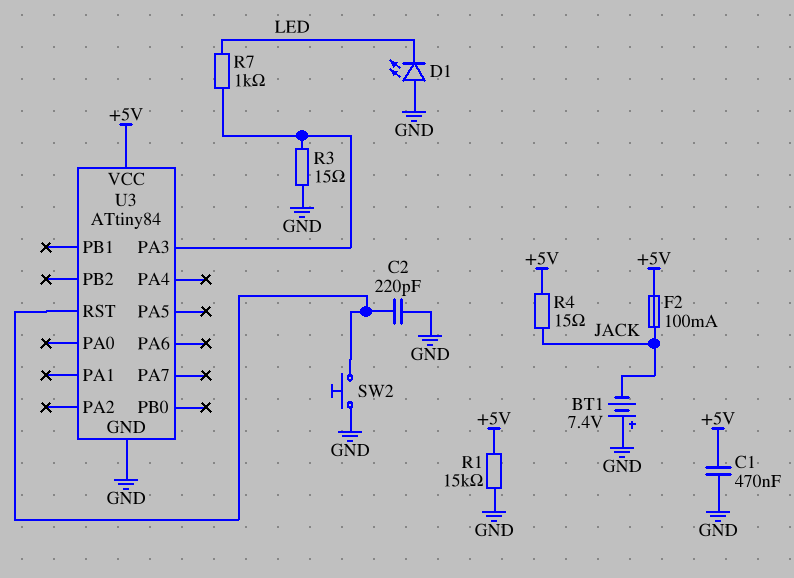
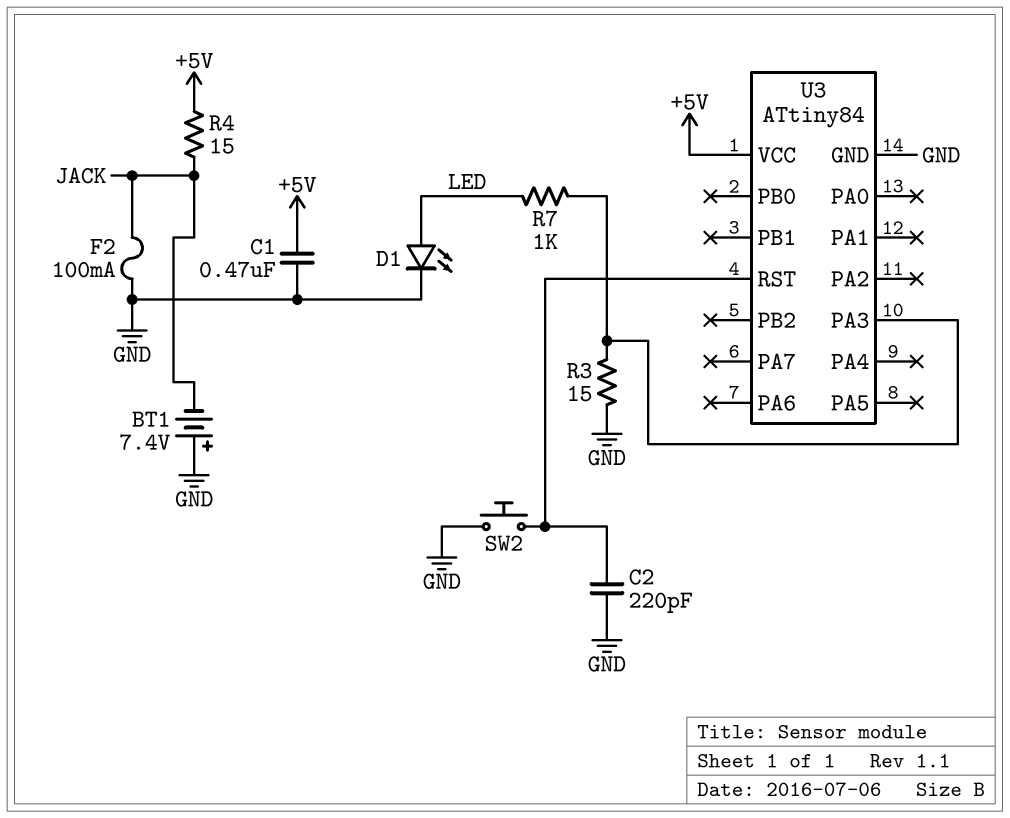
D1: LED (A GND, K LED) -> LED (A LED, K GND)
F2: 100mA (+5V, JACK) -> 100mA (GND, JACK)
R1: 15k (+5V, GND) -> none

